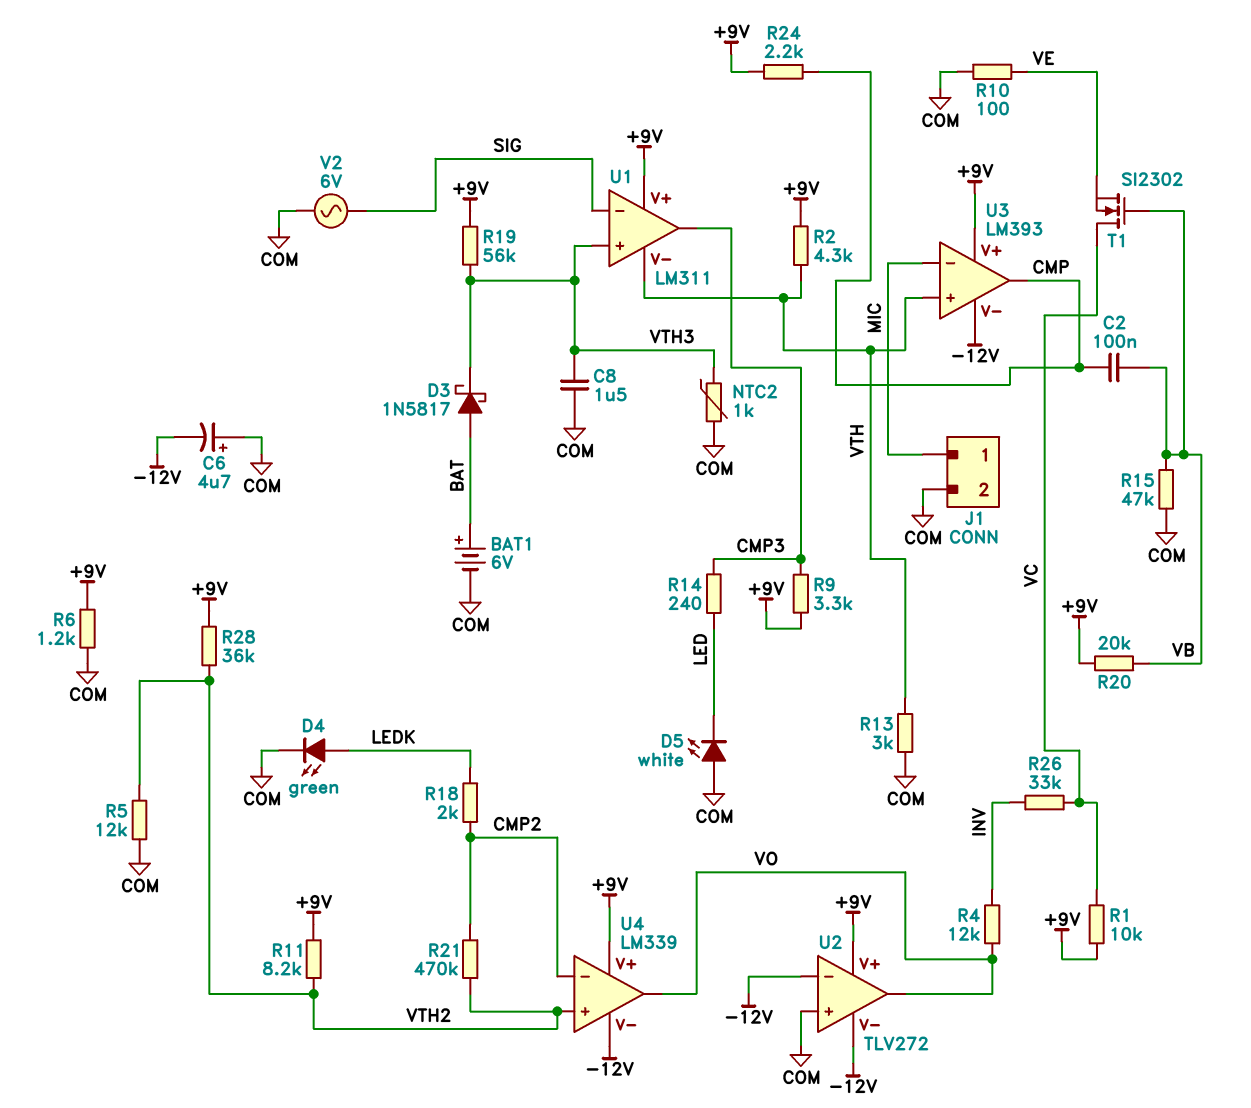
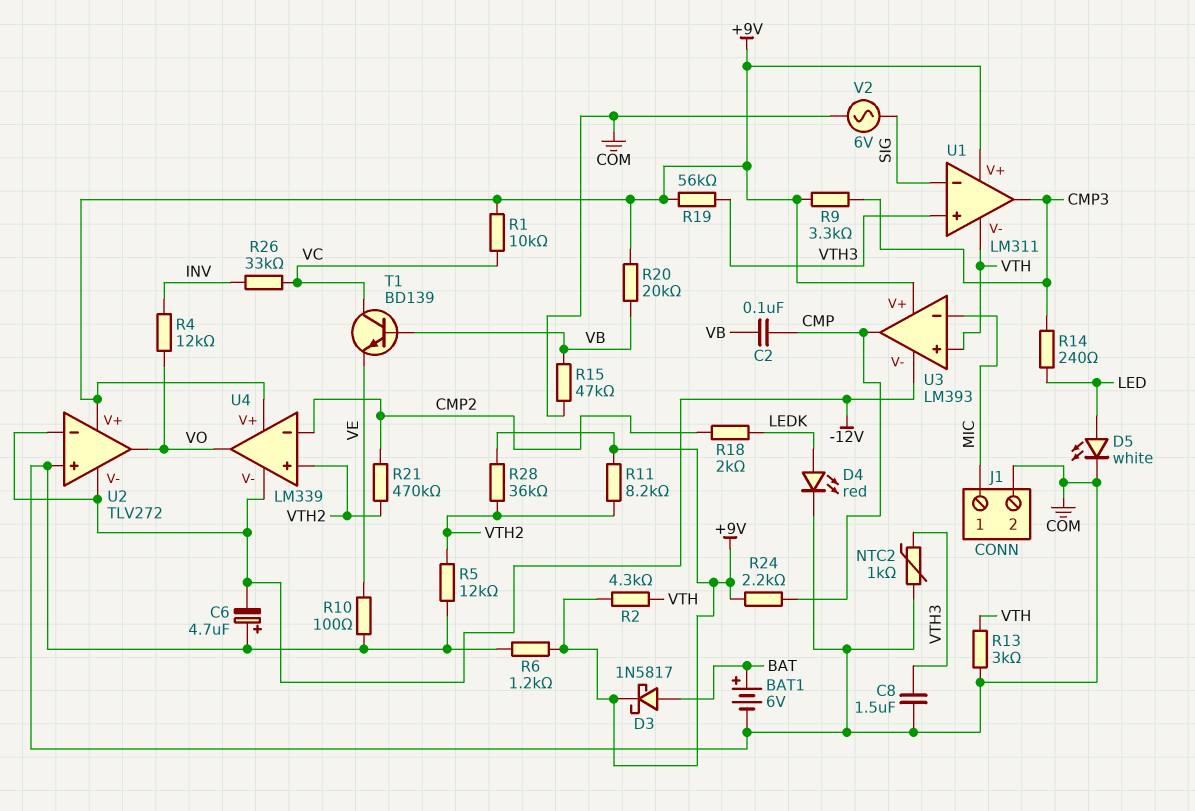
D3: schottky 1N5817 (A BAT, K VTH3) -> schottky 1N5817 (A BAT, K +9V)
D4: LED green (A LEDK, K COM) -> LED red (A LEDK, K COM)
D5: LED white (A COM, K LED) -> LED white (A LED, K COM)
T1: NMOS SI2302 (G VB, D VC, S VE) -> NPN BD139 (B VB, C VC, E VE)

